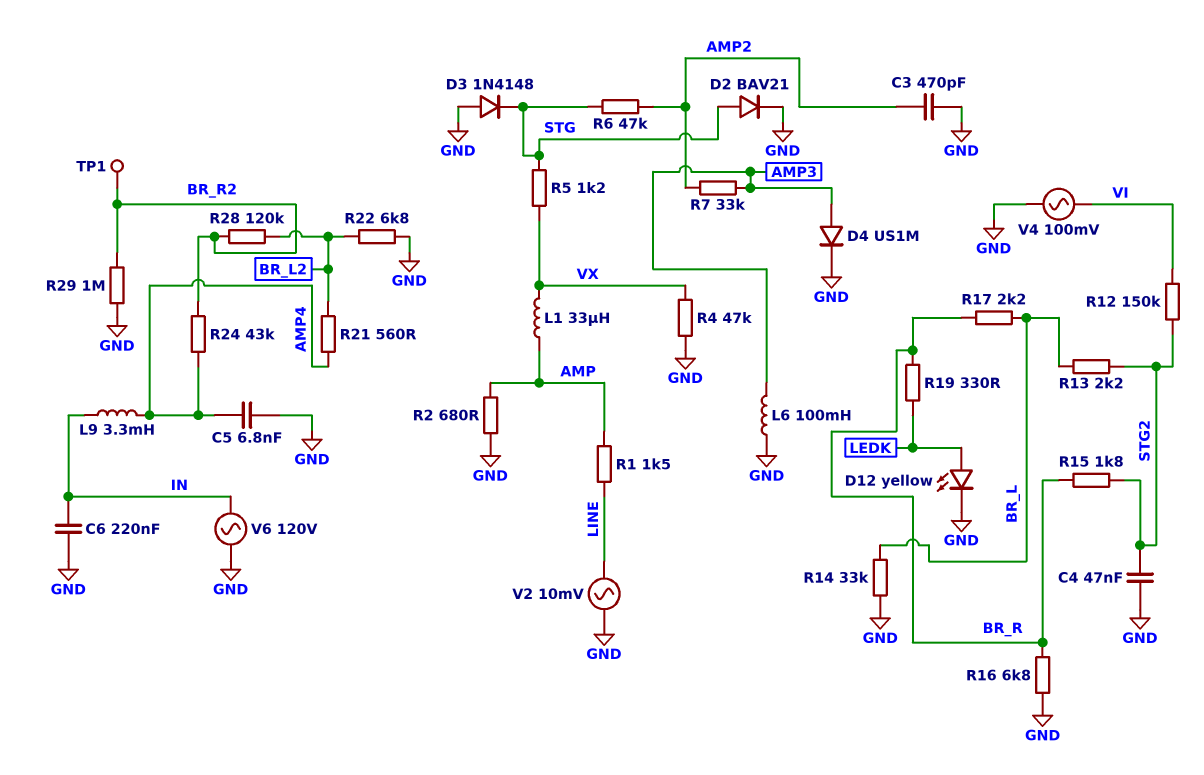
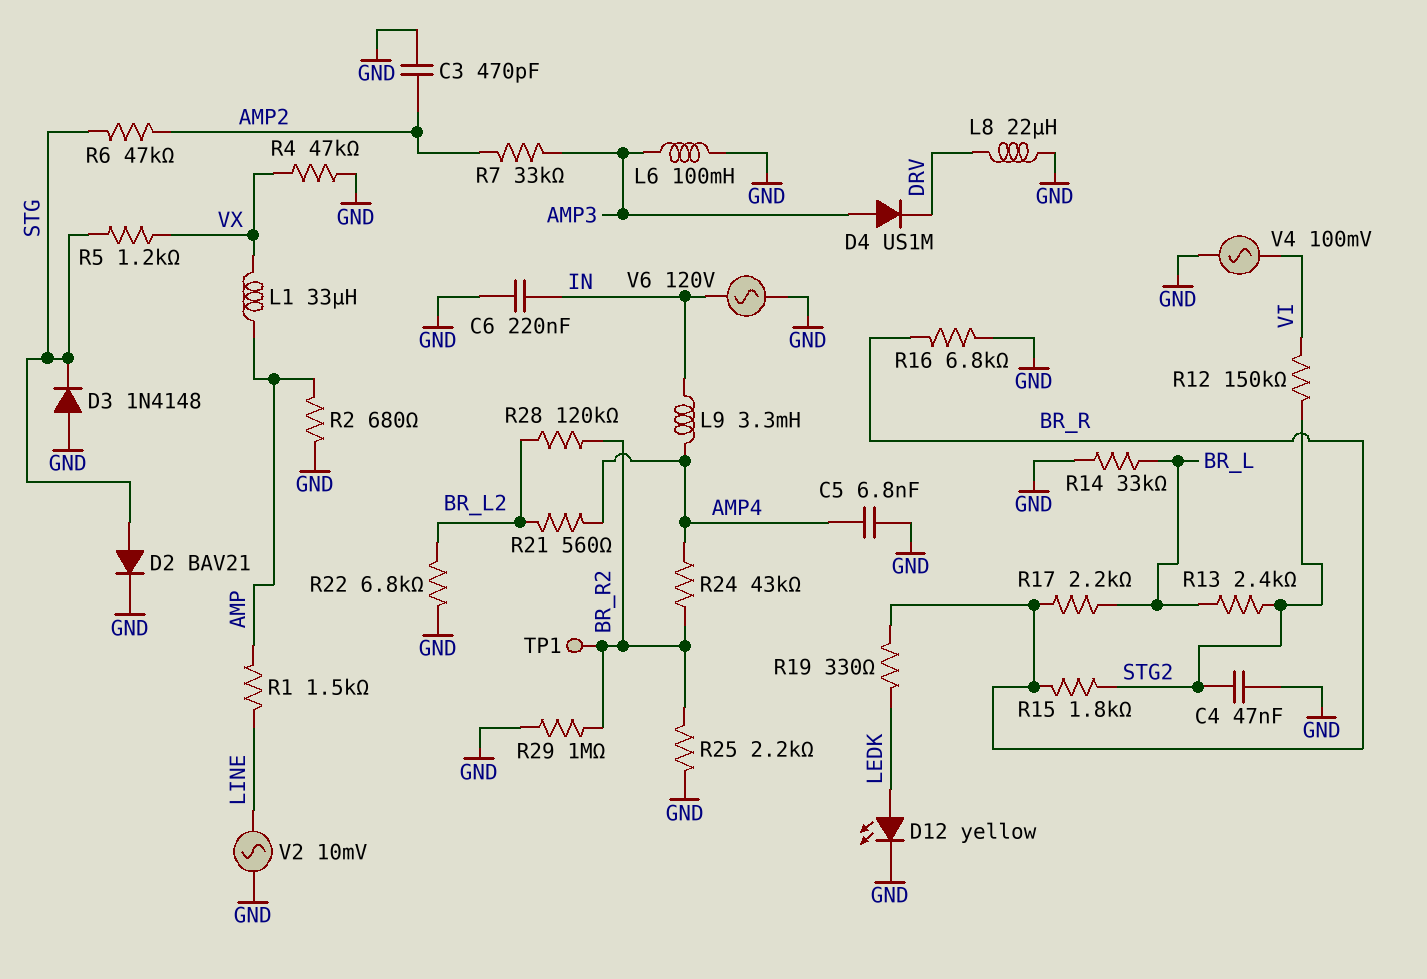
D4: diode US1M (A AMP3, K GND) -> diode US1M (A AMP3, K DRV)
L8: none -> 22uH (DRV, GND)
R13: 2.2k (BR_L, STG2) -> 2.4k (BR_L, STG2)
R25: none -> 2.2k (BR_R2, GND)

